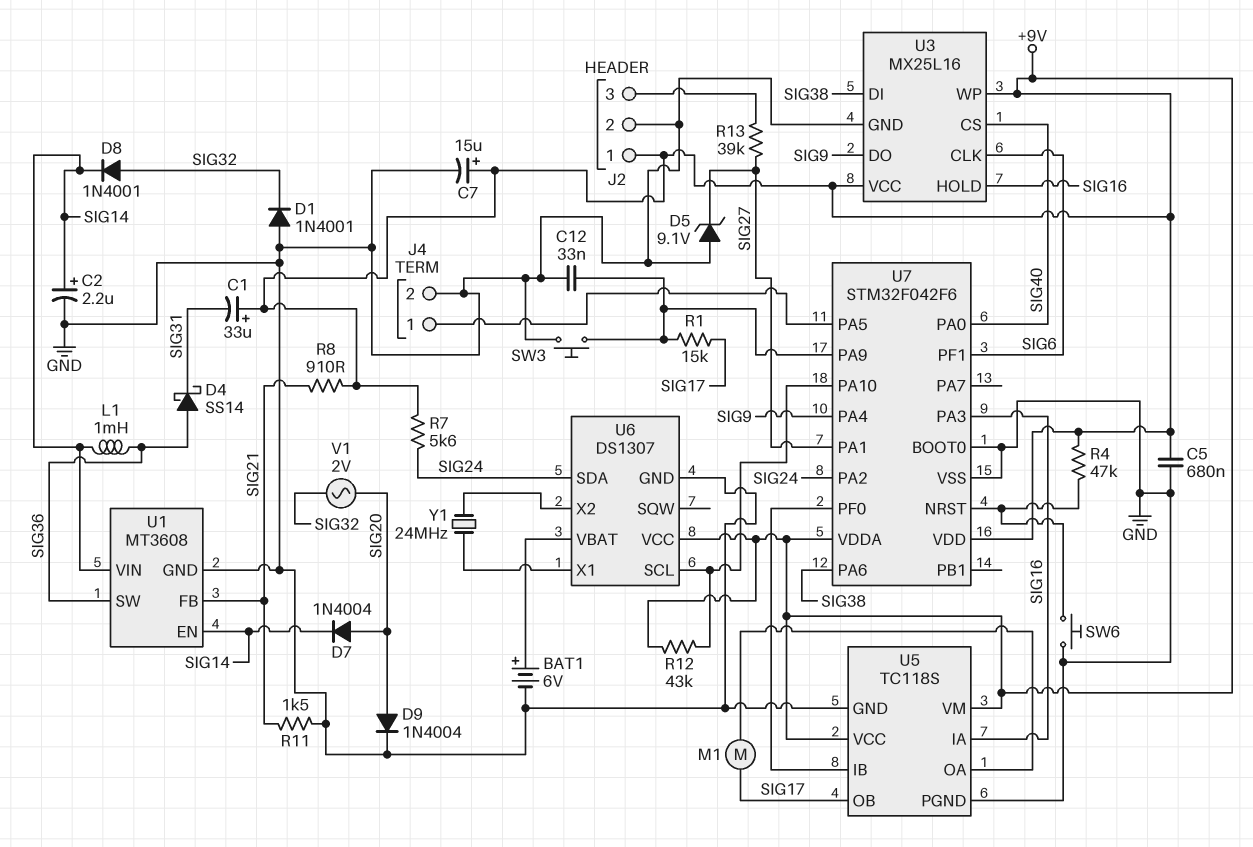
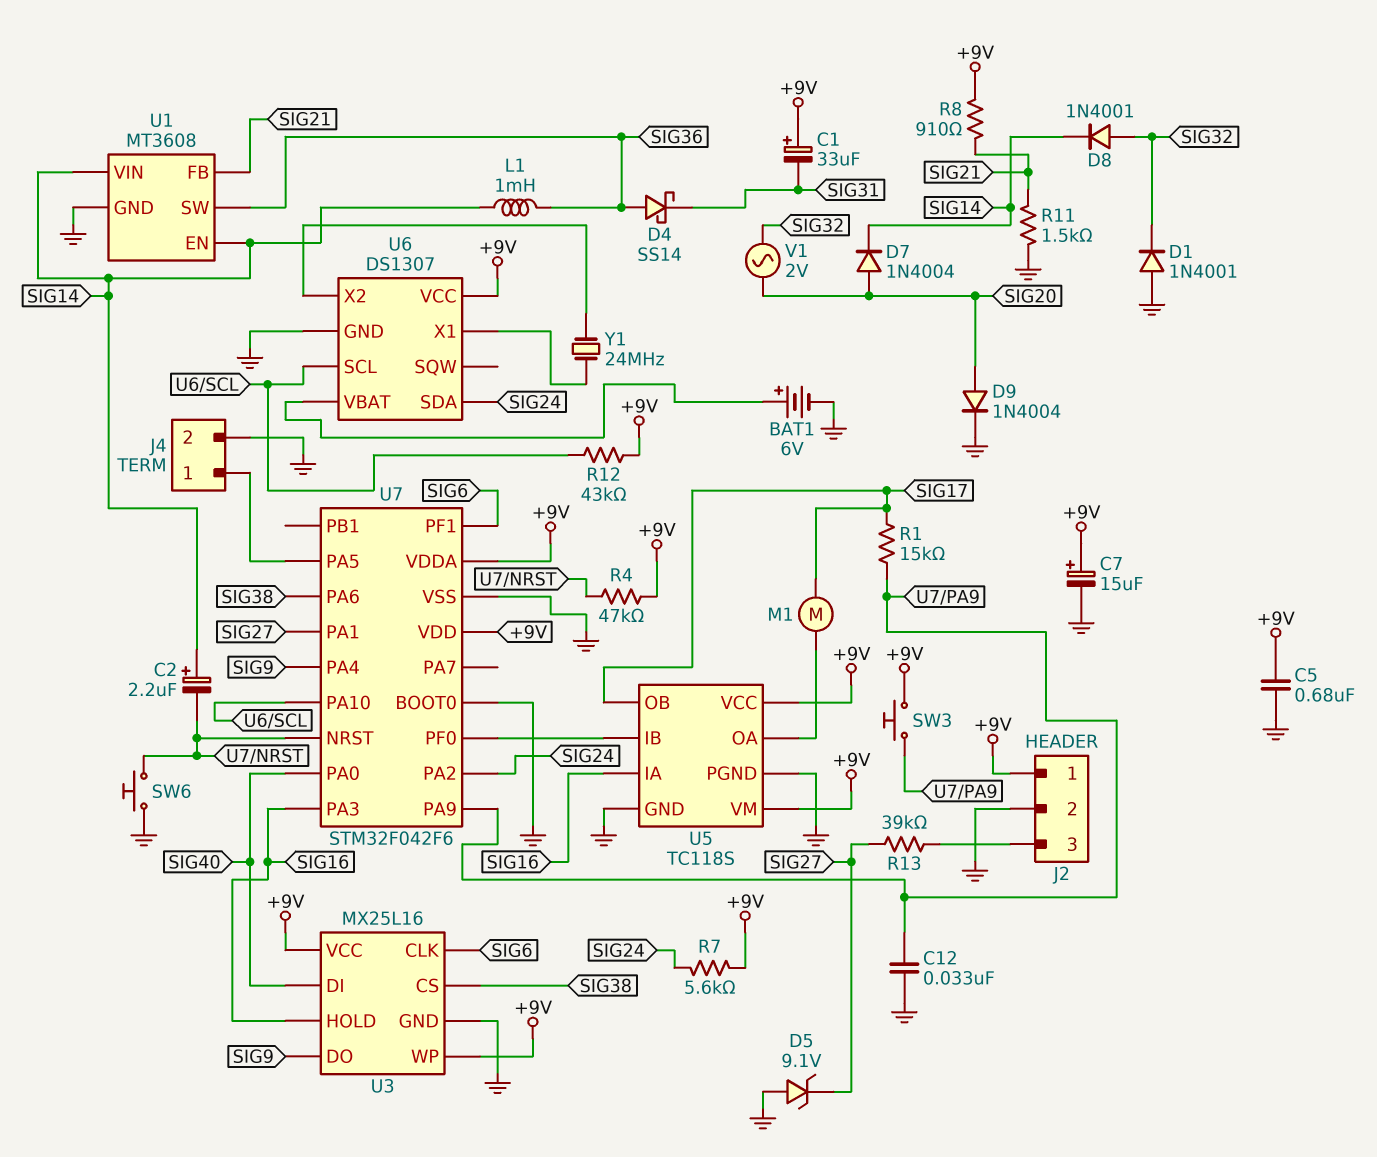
C2: 2.2uF (plus SIG14, minus GND) -> 2.2uF (plus SIG14, minus U7/NRST)
SW3: button (GND, U7/PA9) -> button (+9V, U7/PA9)
U3 pin CS: SIG40 -> SIG38
U3 pin DI: SIG38 -> SIG40

